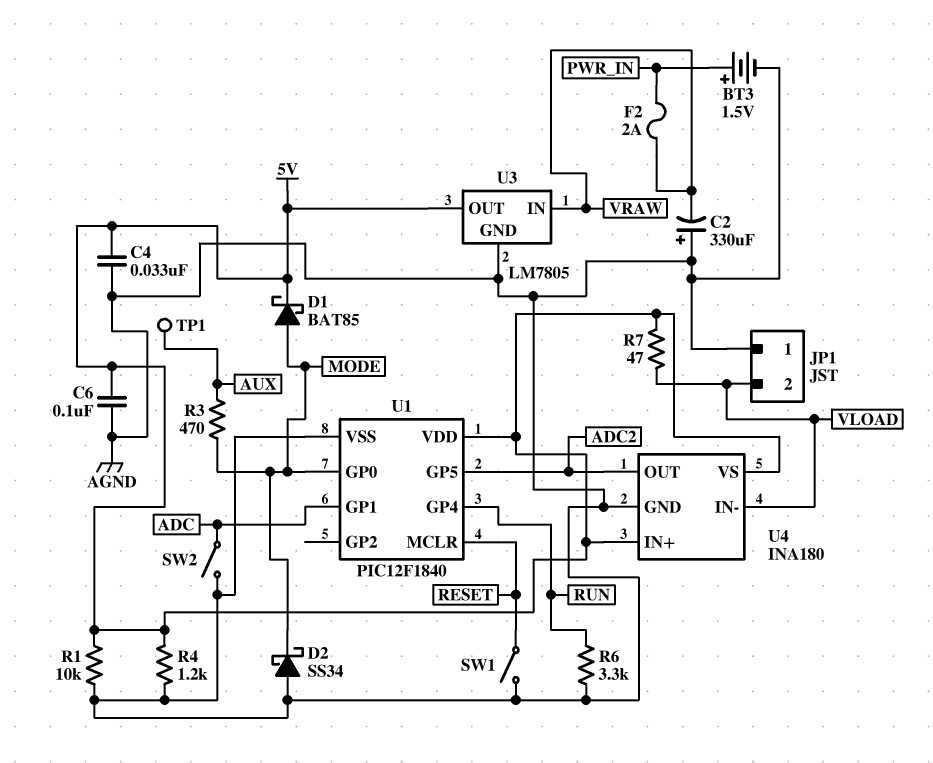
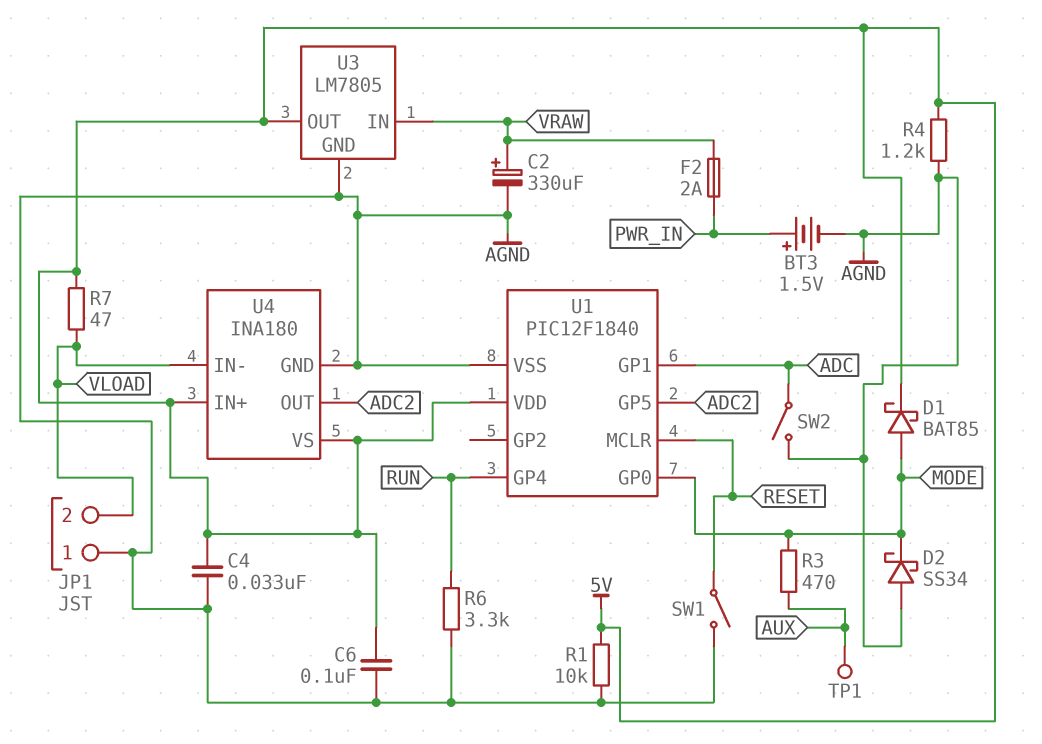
C2: 330uF (plus AGND, minus VRAW) -> 330uF (plus VRAW, minus AGND)

